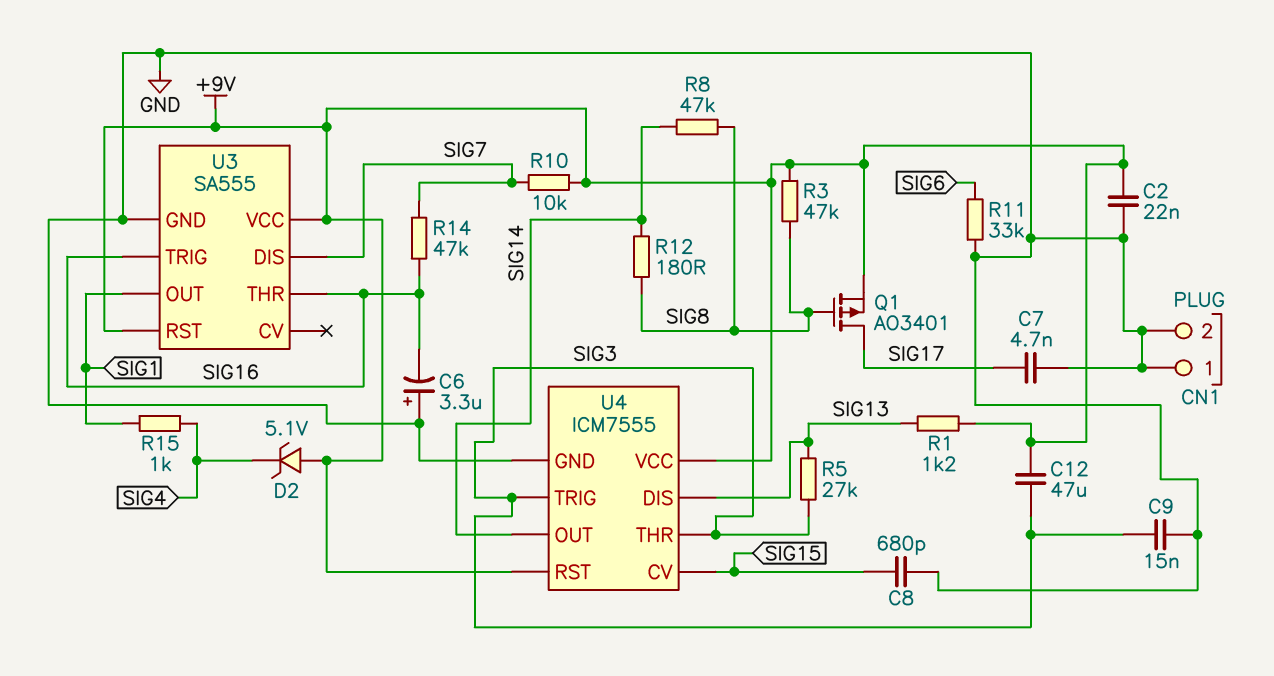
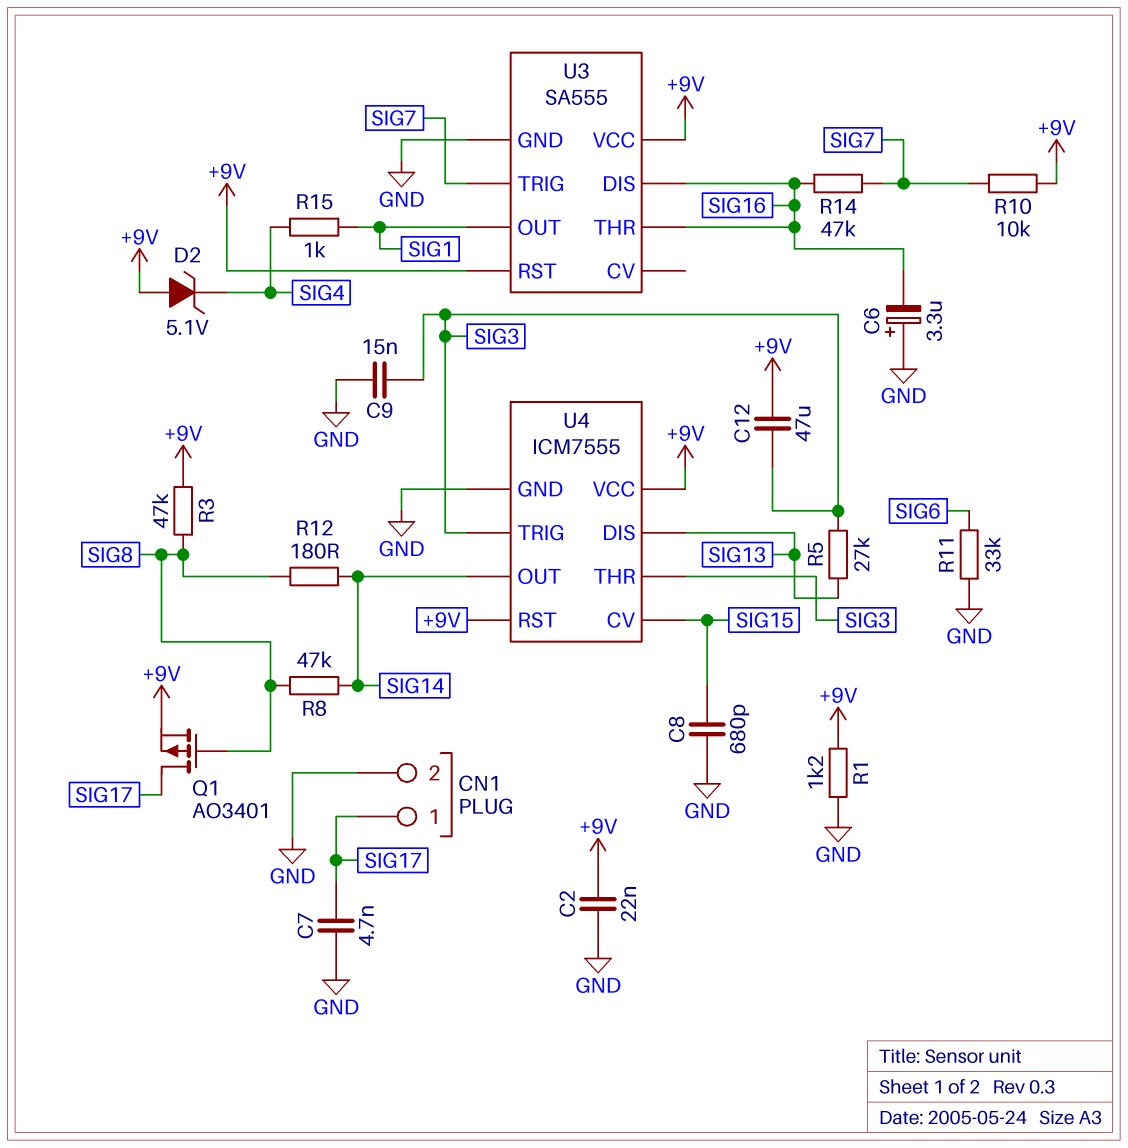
CN1 pin 1: GND -> SIG17
R1: 1.2k (+9V, SIG13) -> 1.2k (+9V, GND)
U3 pin DIS: SIG7 -> SIG16
U3 pin TRIG: SIG16 -> SIG7

